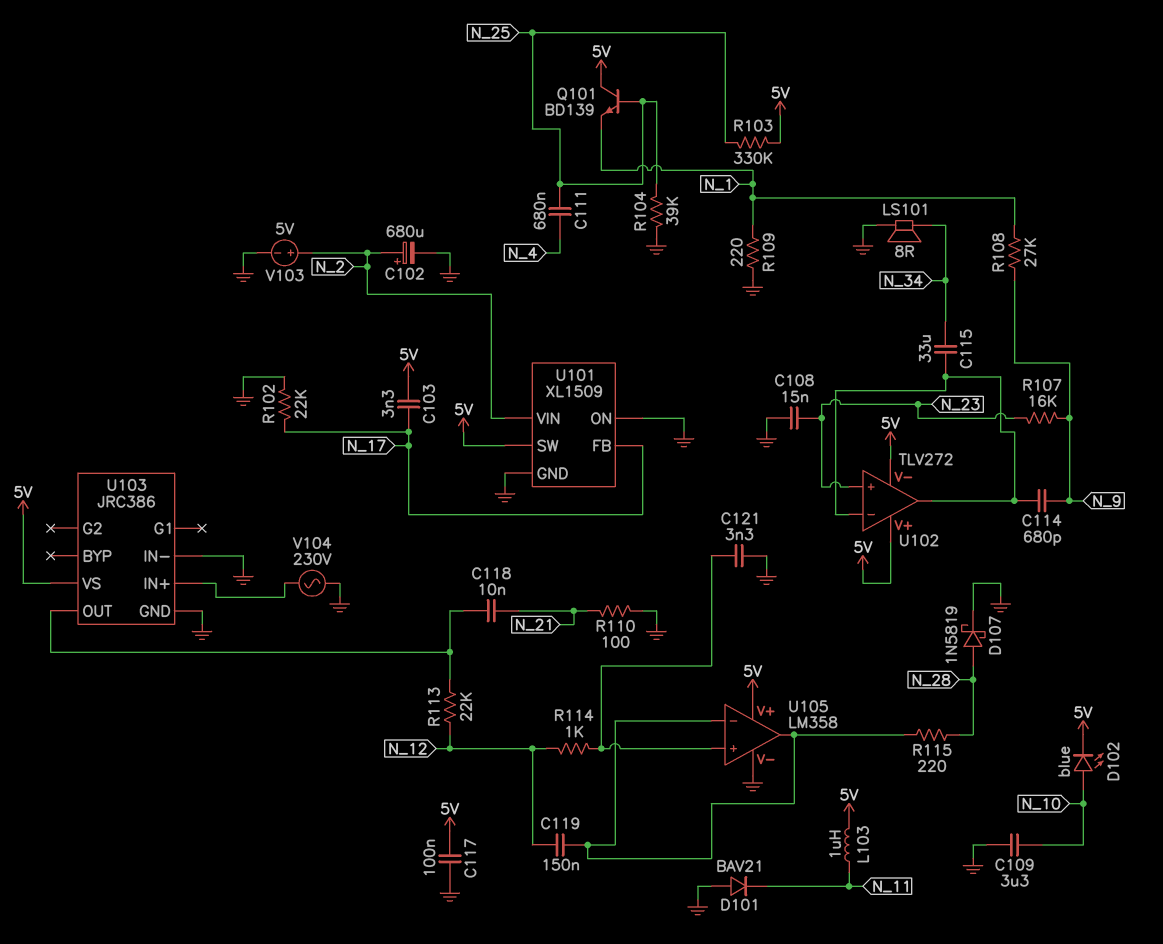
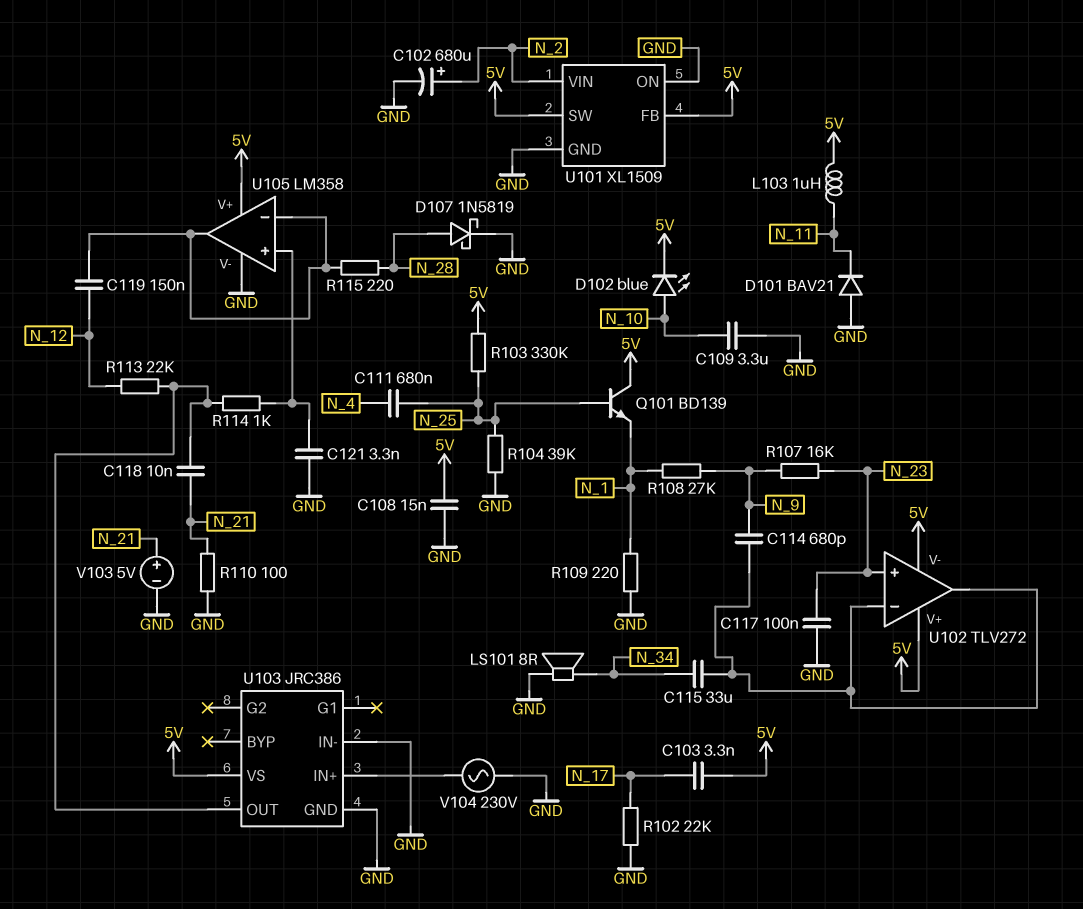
C108: 15nF (GND, N_23) -> 15nF (5V, GND)
C117: 100nF (5V, GND) -> 100nF (GND, N_23)
R114: 1k (N_12, U105/in+) -> 1k (U103/OUT, U105/in+)
U101 pin FB: N_17 -> 5V
V103: 5V (plus N_2, minus GND) -> 5V (plus N_21, minus GND)

